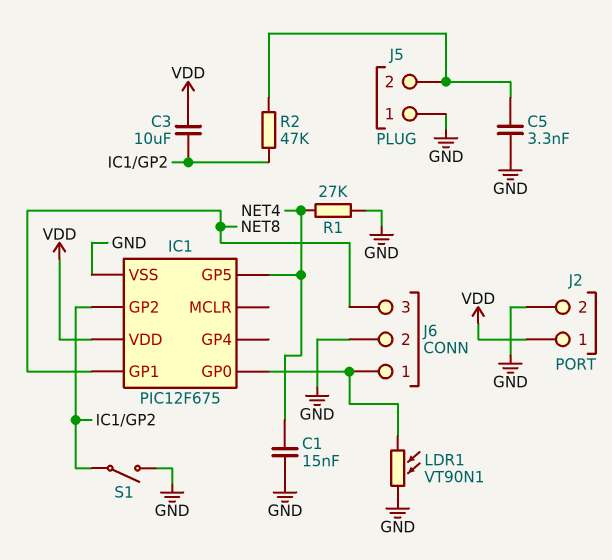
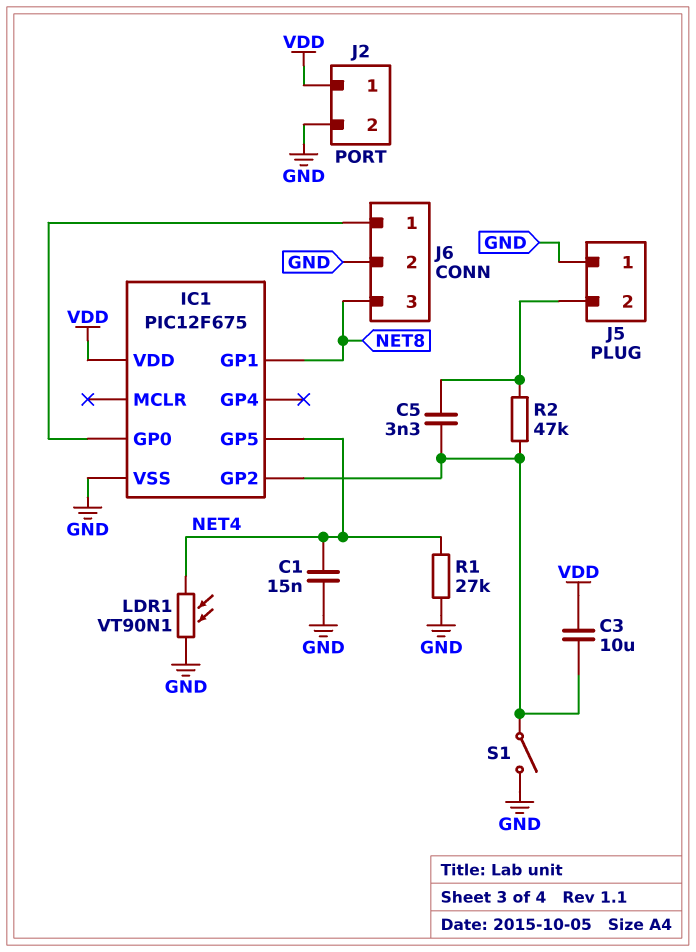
C5: 3.3nF (GND, J5/2) -> 3.3nF (IC1/GP2, J5/2)
LDR1: VT90N1 (GND, IC1/GP0) -> VT90N1 (GND, NET4)

